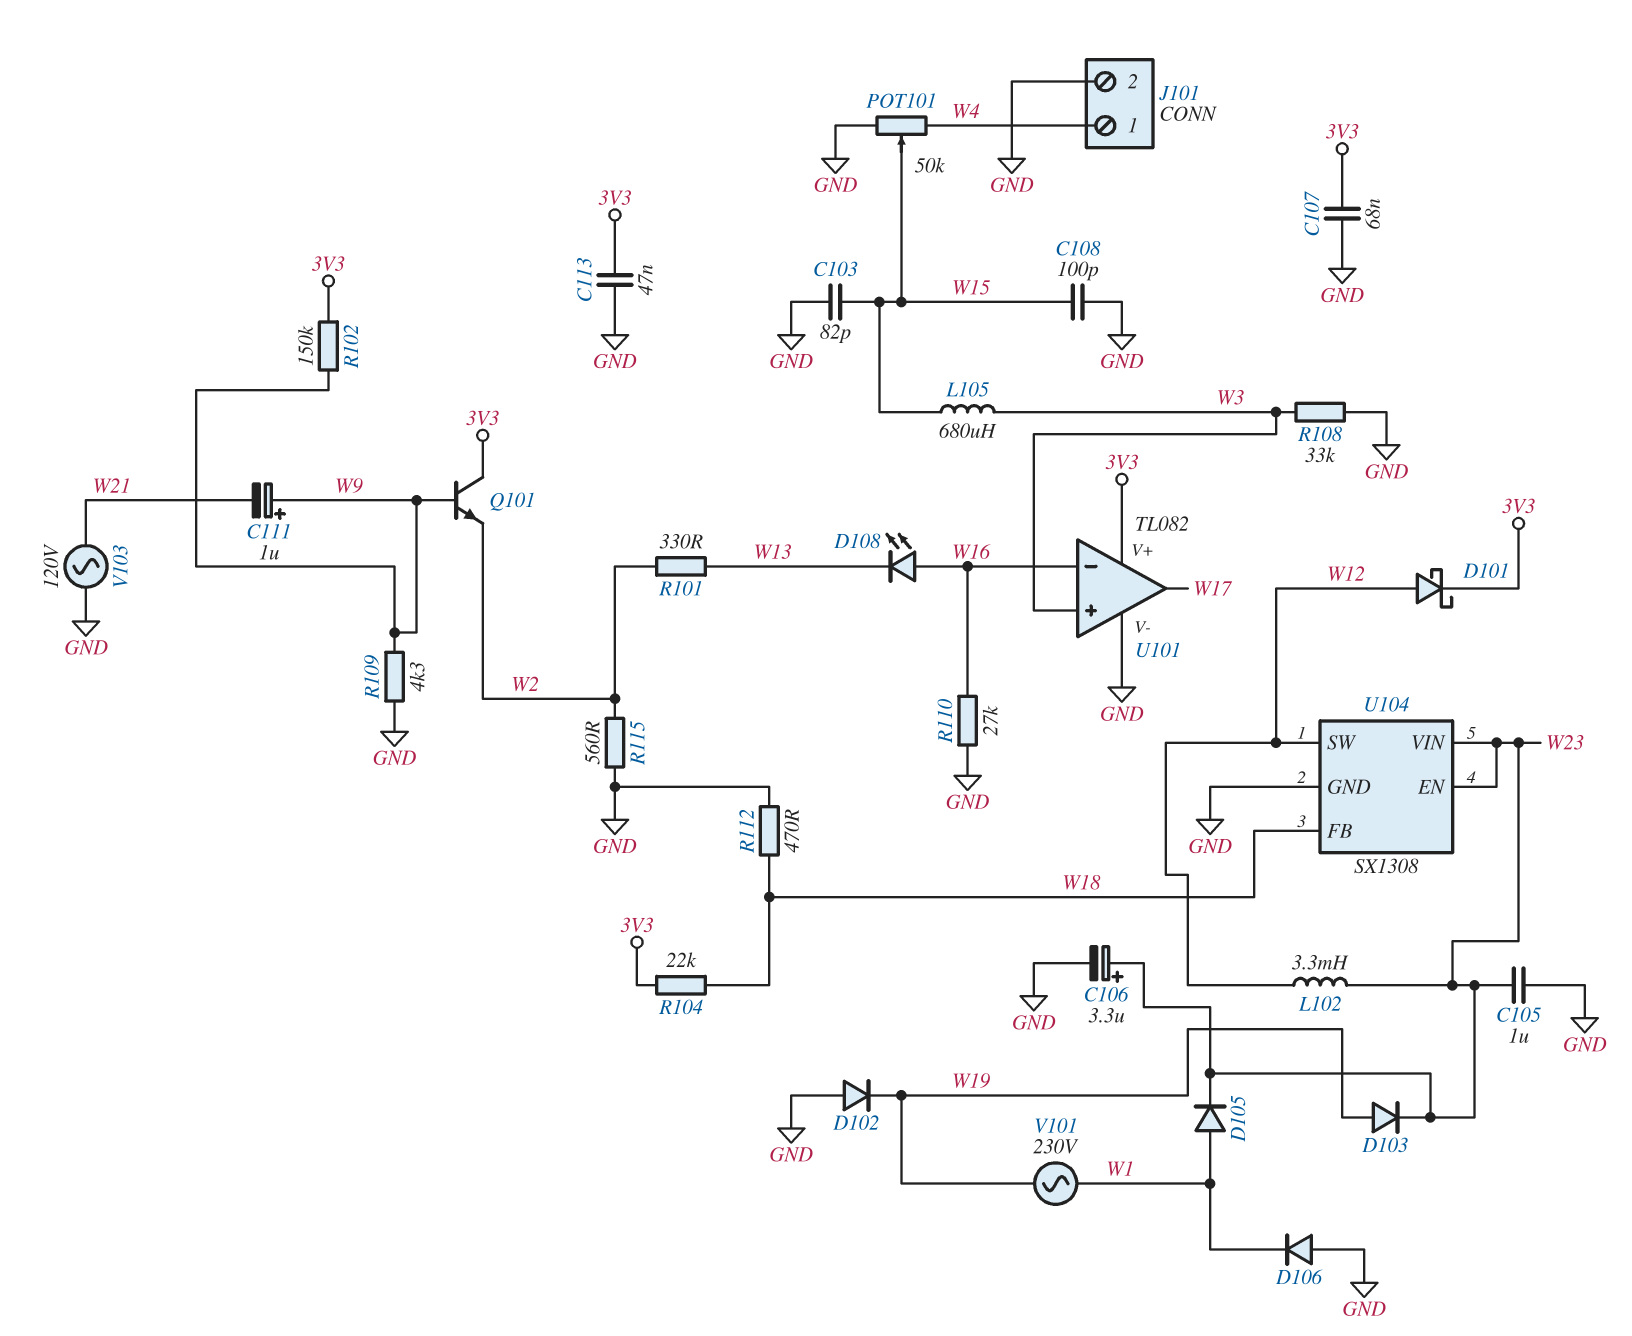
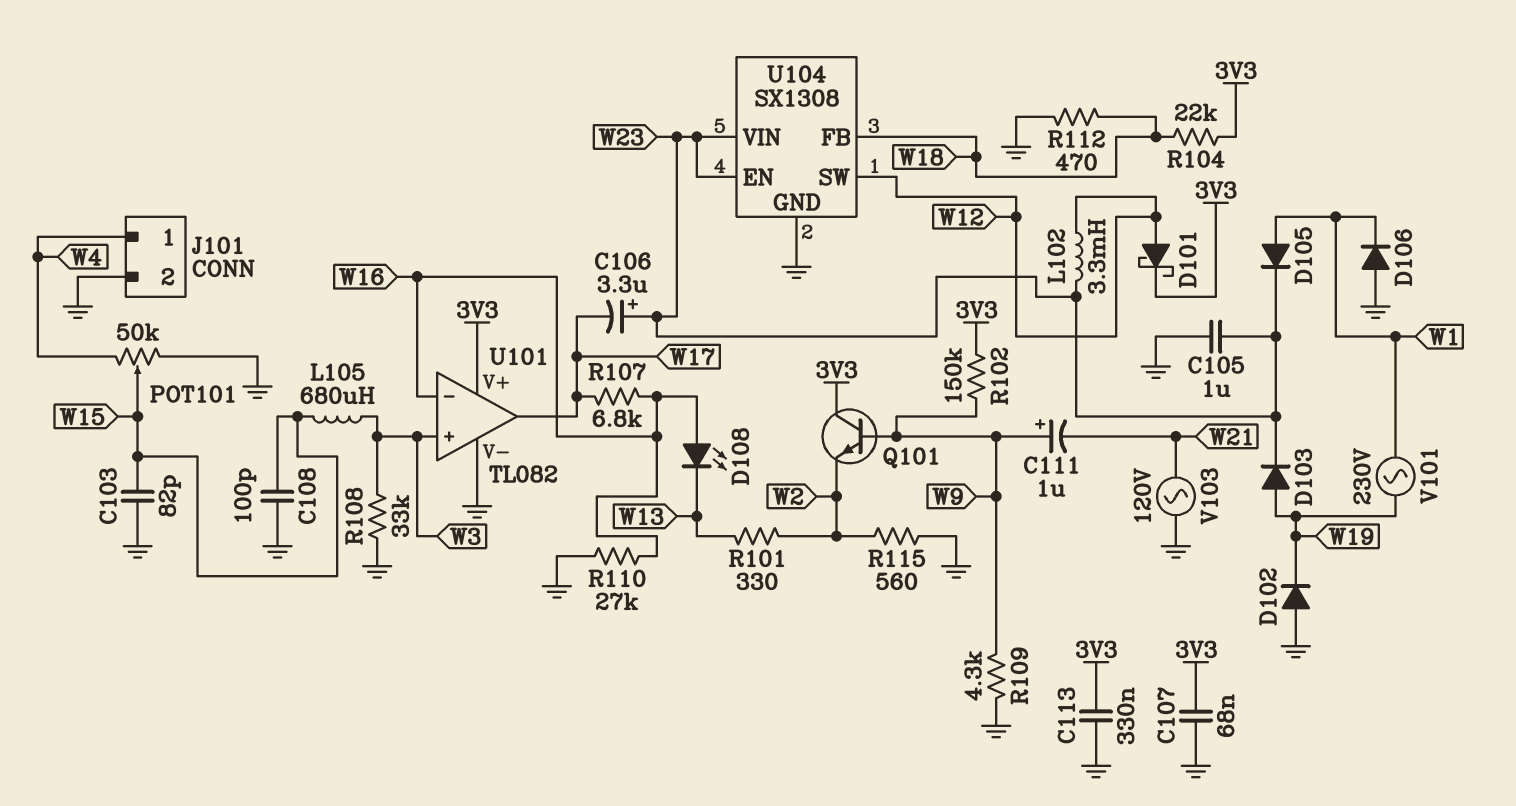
C106: 3.3uF (plus W23, minus GND) -> 3.3uF (plus W23, minus W17)
C113: 47nF (3V3, GND) -> 330nF (3V3, GND)
R107: none -> 6.8k (W16, W17)

